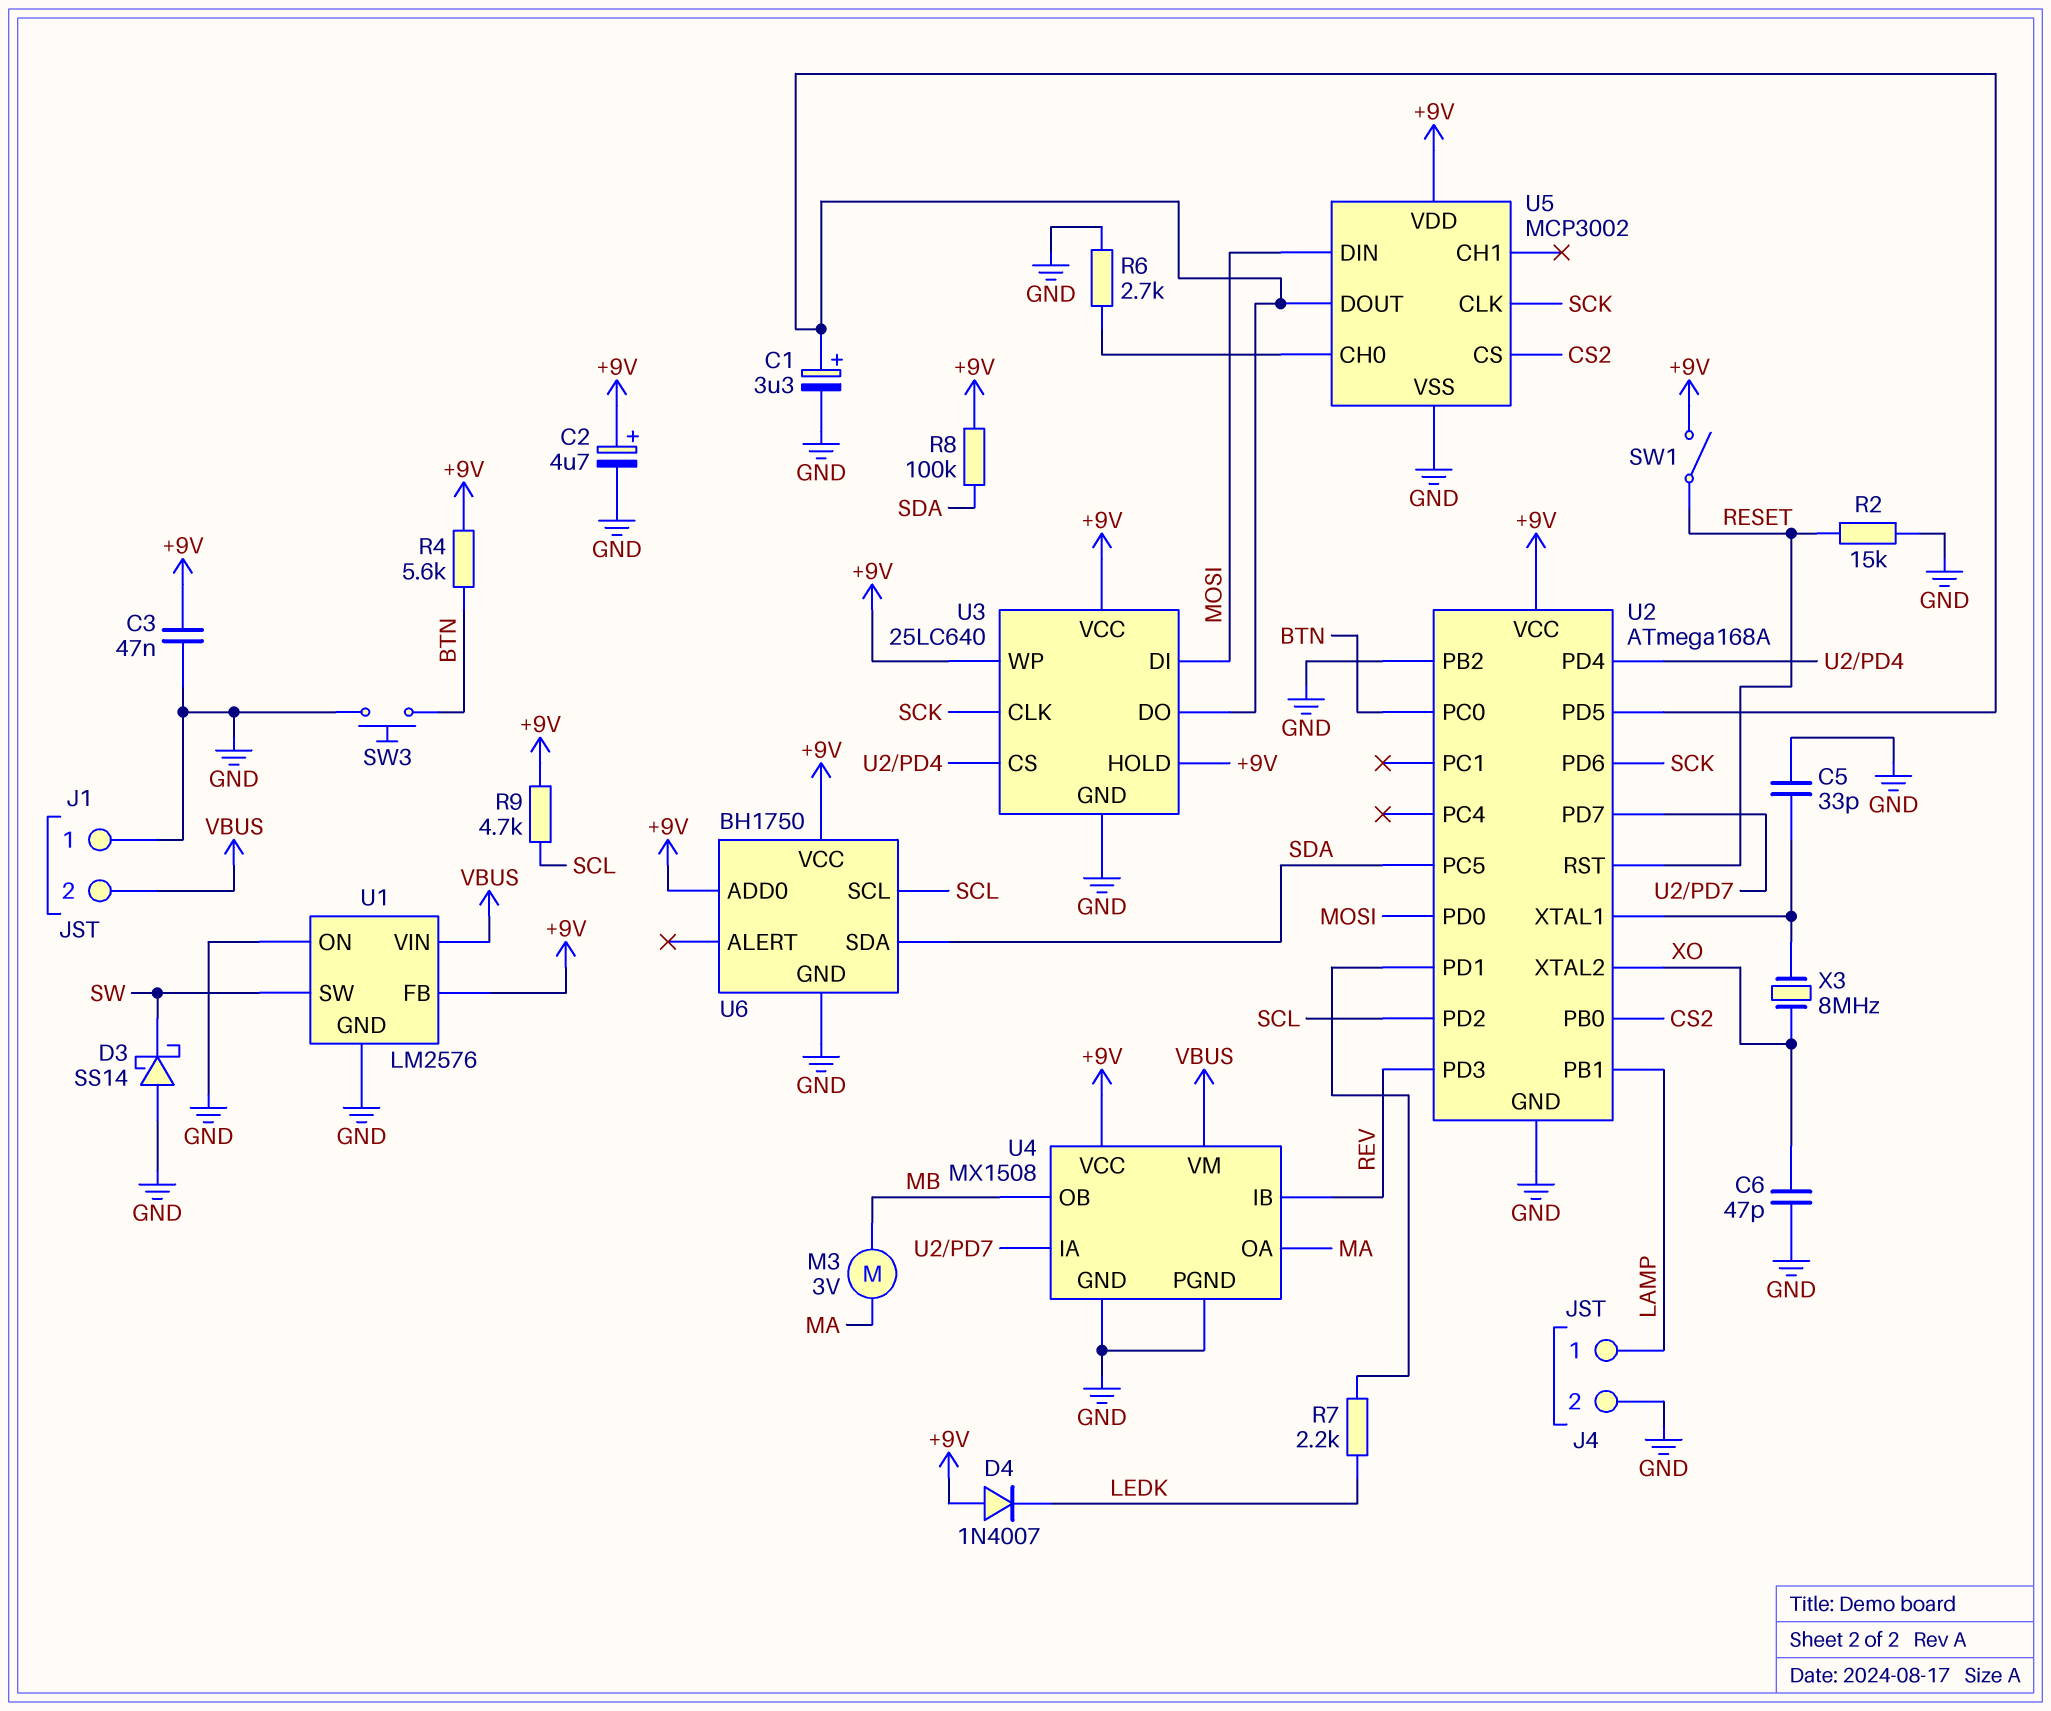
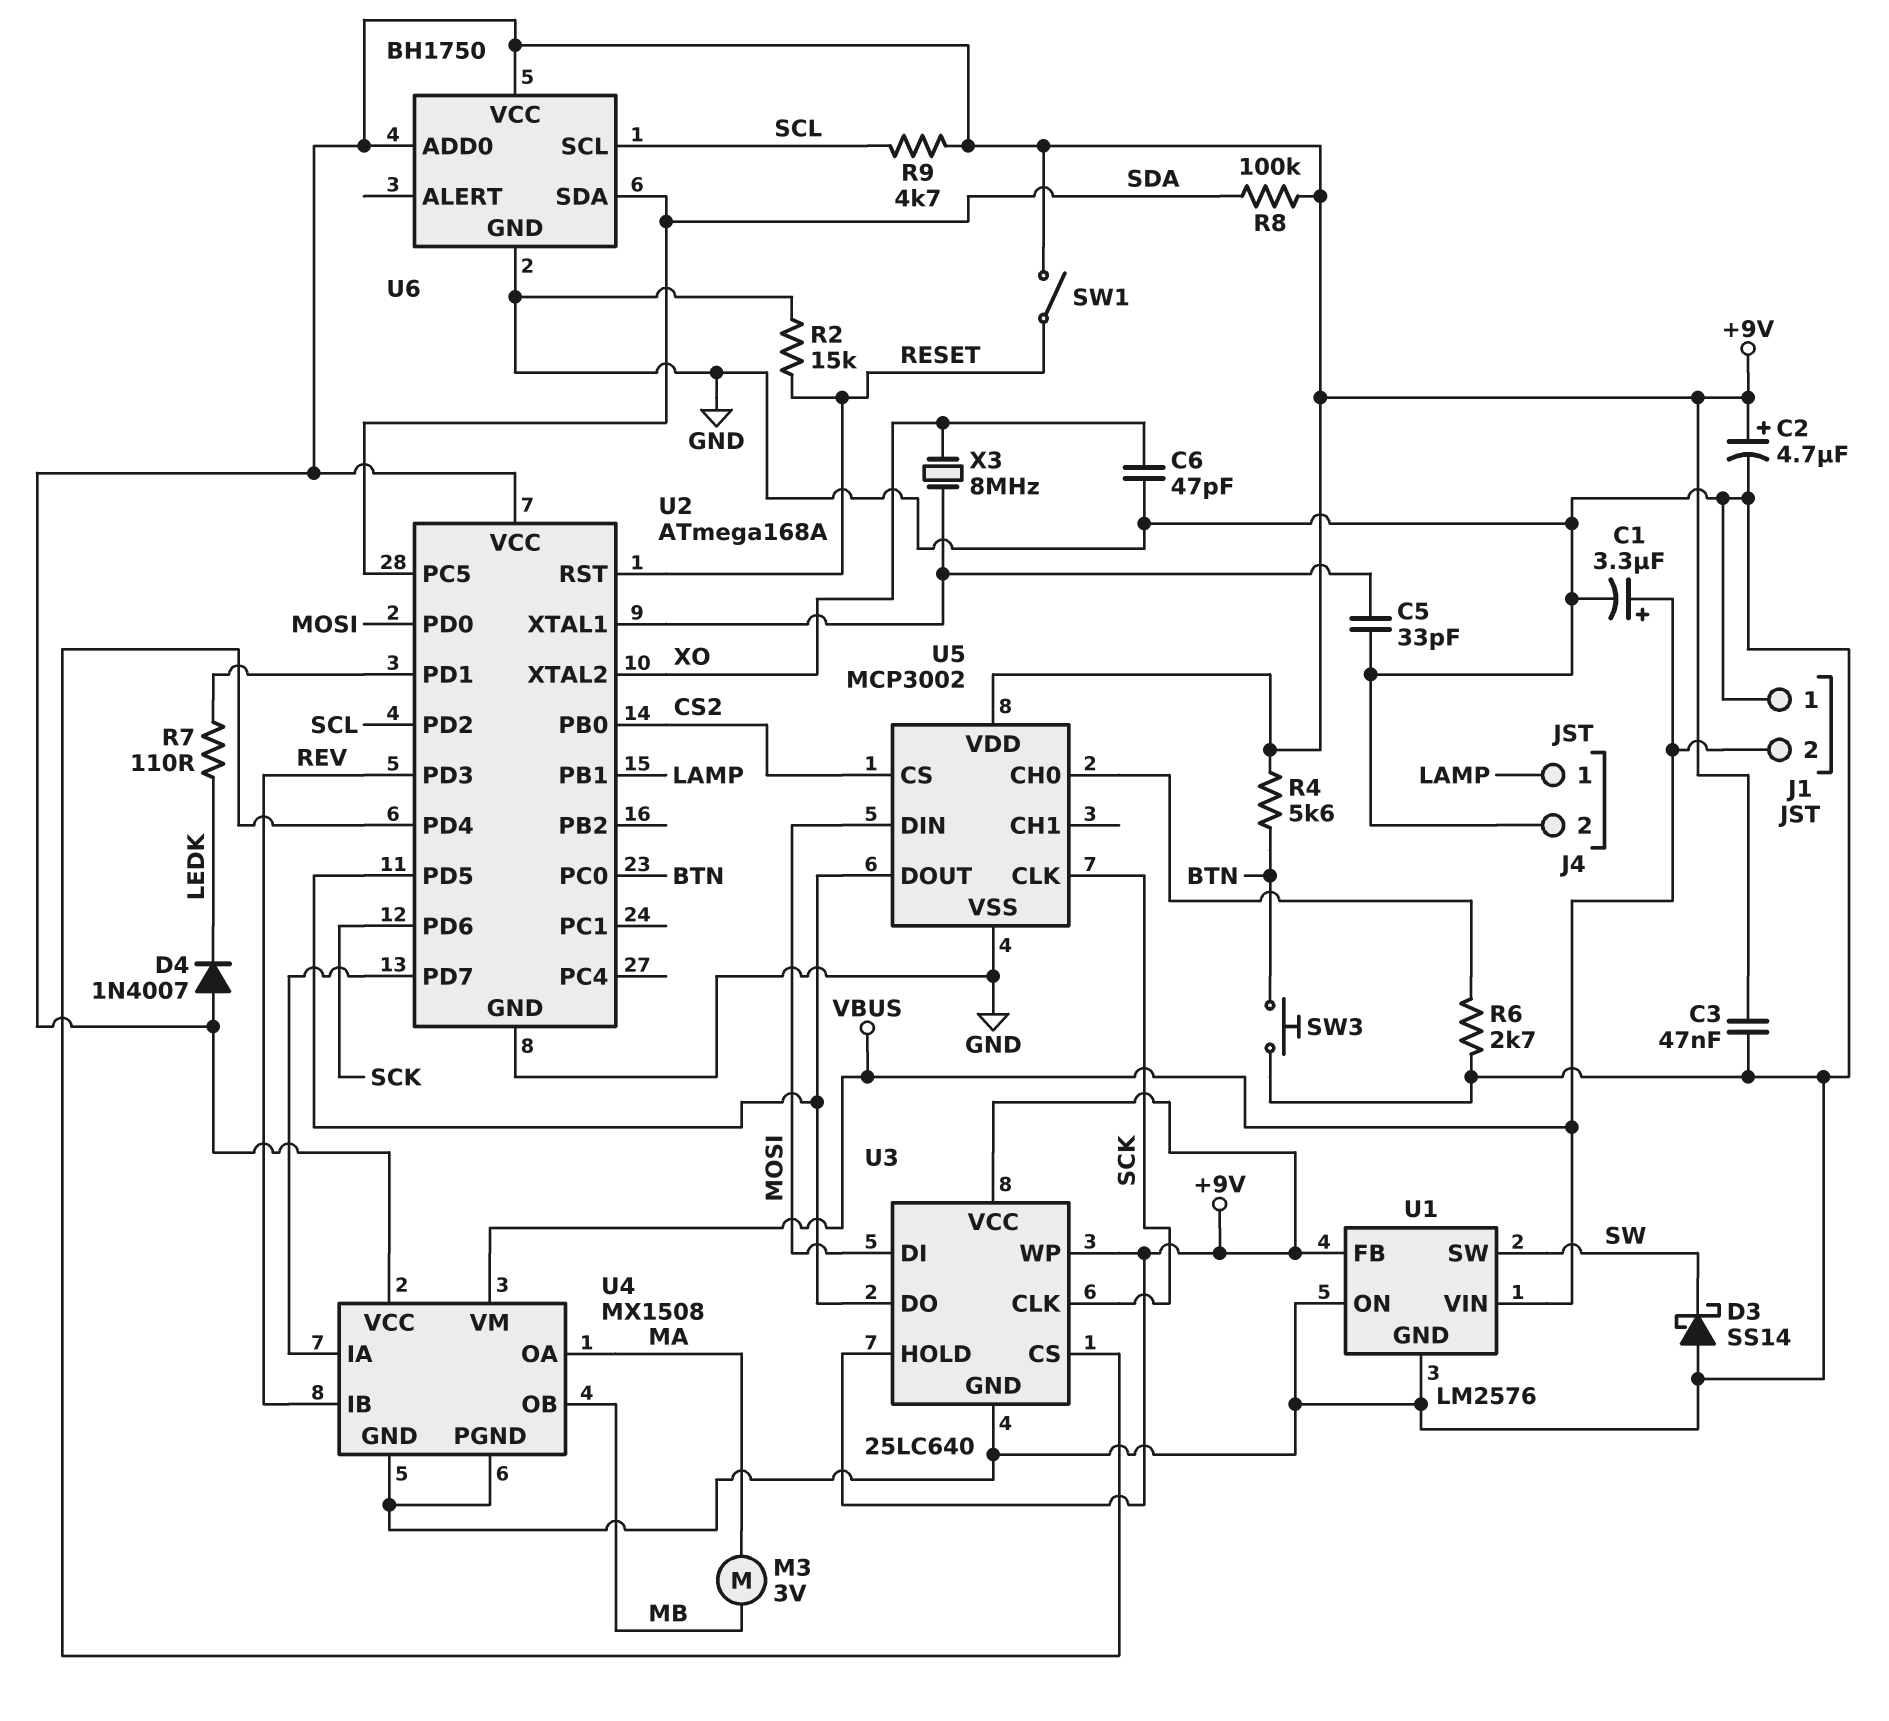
C1: 3.3uF (plus U2/PD5, minus GND) -> 3.3uF (plus VBUS, minus GND)
R7: 2.2k (LEDK, U2/PD1) -> 110 (LEDK, U2/PD1)
U2 pin PB2: GND -> none

